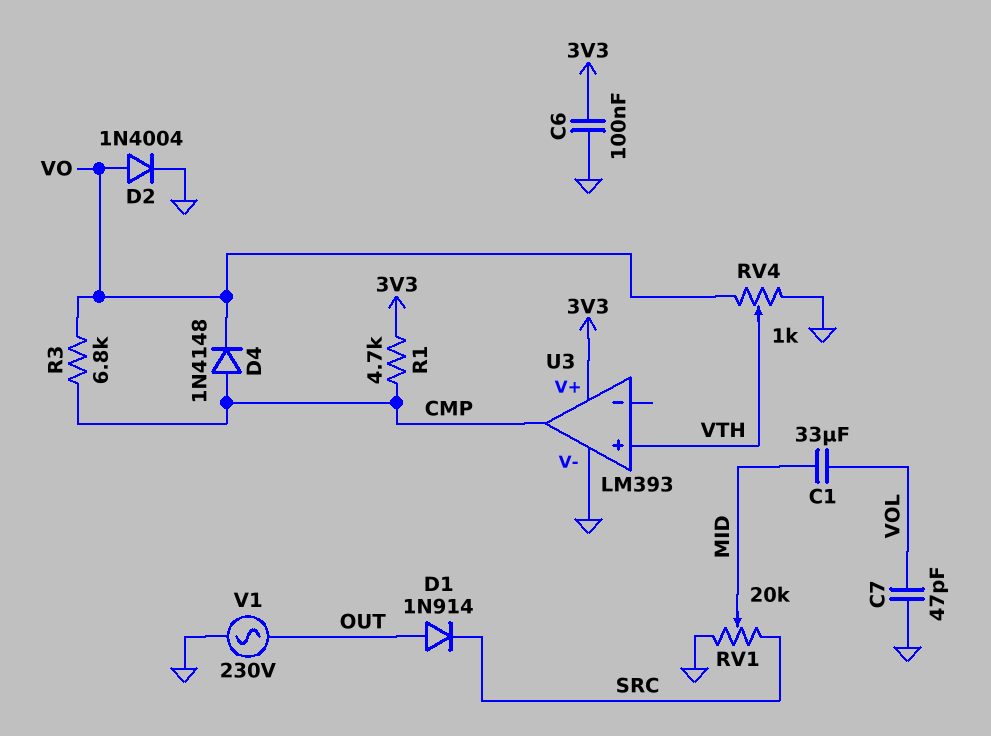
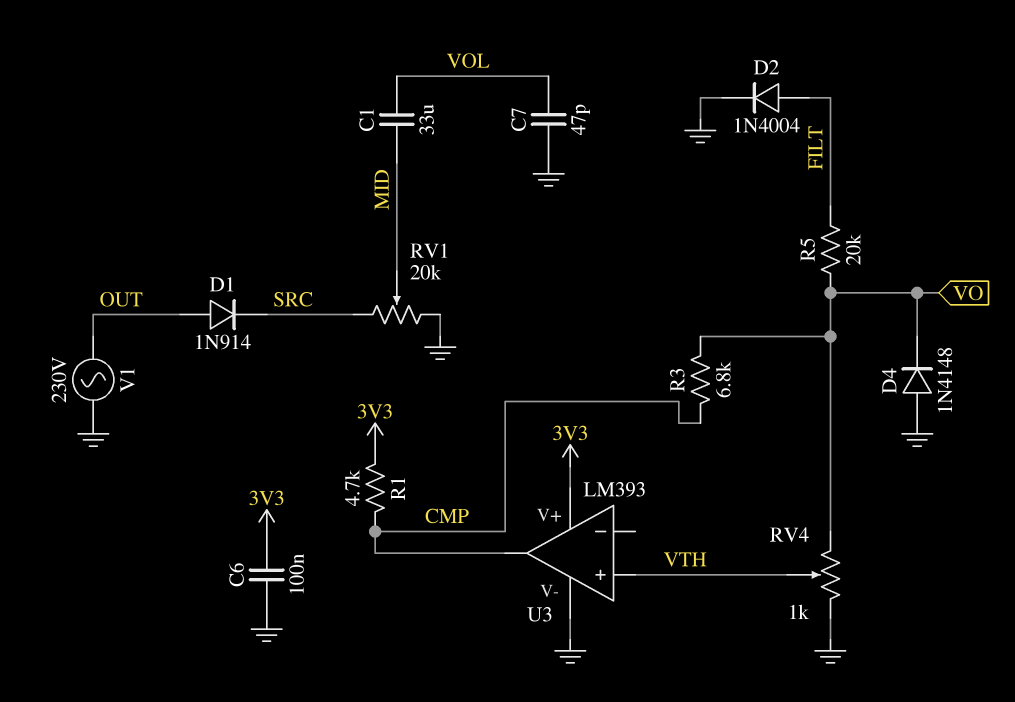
D2: diode 1N4004 (A VO, K GND) -> diode 1N4004 (A FILT, K GND)
D4: diode 1N4148 (A CMP, K VO) -> diode 1N4148 (A GND, K VO)
R5: none -> 20k (FILT, VO)

